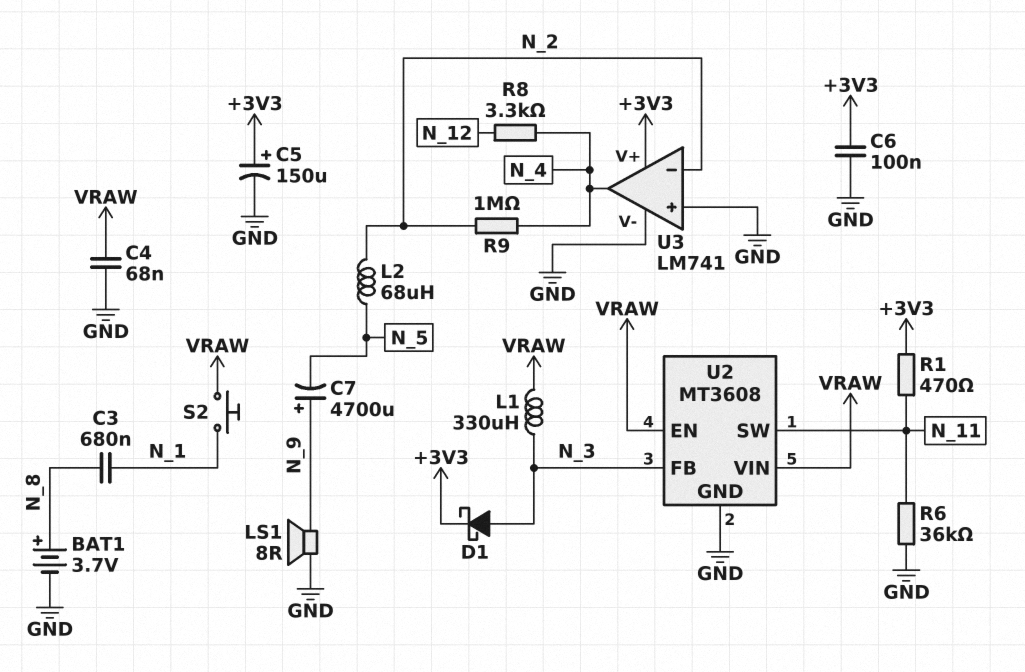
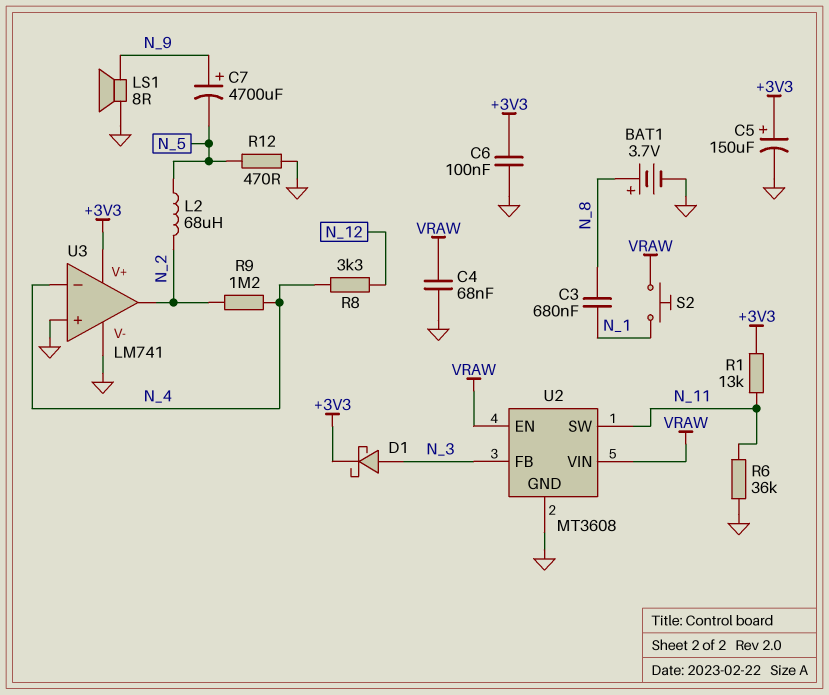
L1: 330uH (N_3, VRAW) -> none
R1: 470 (+3V3, N_11) -> 13k (+3V3, N_11)
R9: 1M (N_2, N_4) -> 1.2M (N_2, N_4)
R12: none -> 470 (GND, N_5)
U3 pin in-: N_2 -> N_4
U3 pin out: N_4 -> N_2

